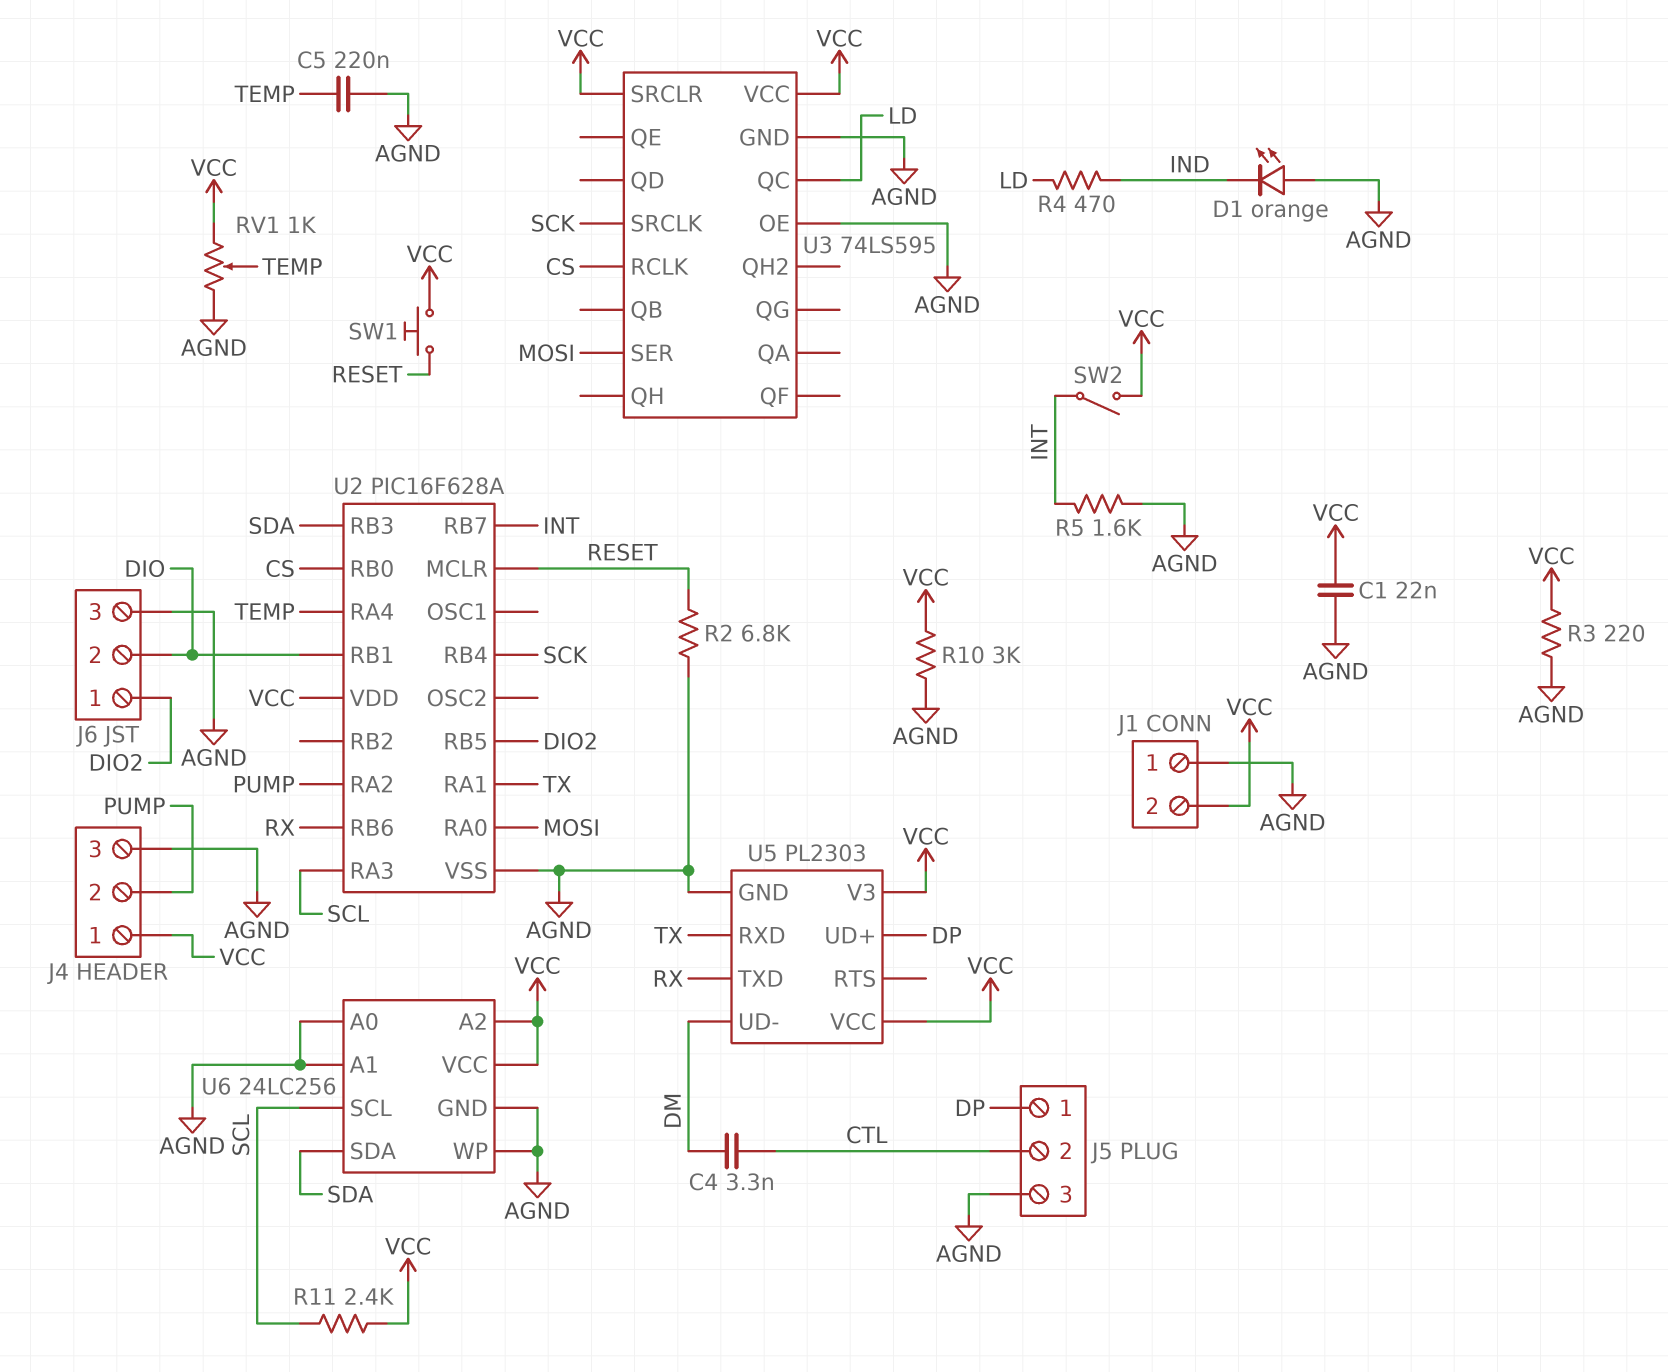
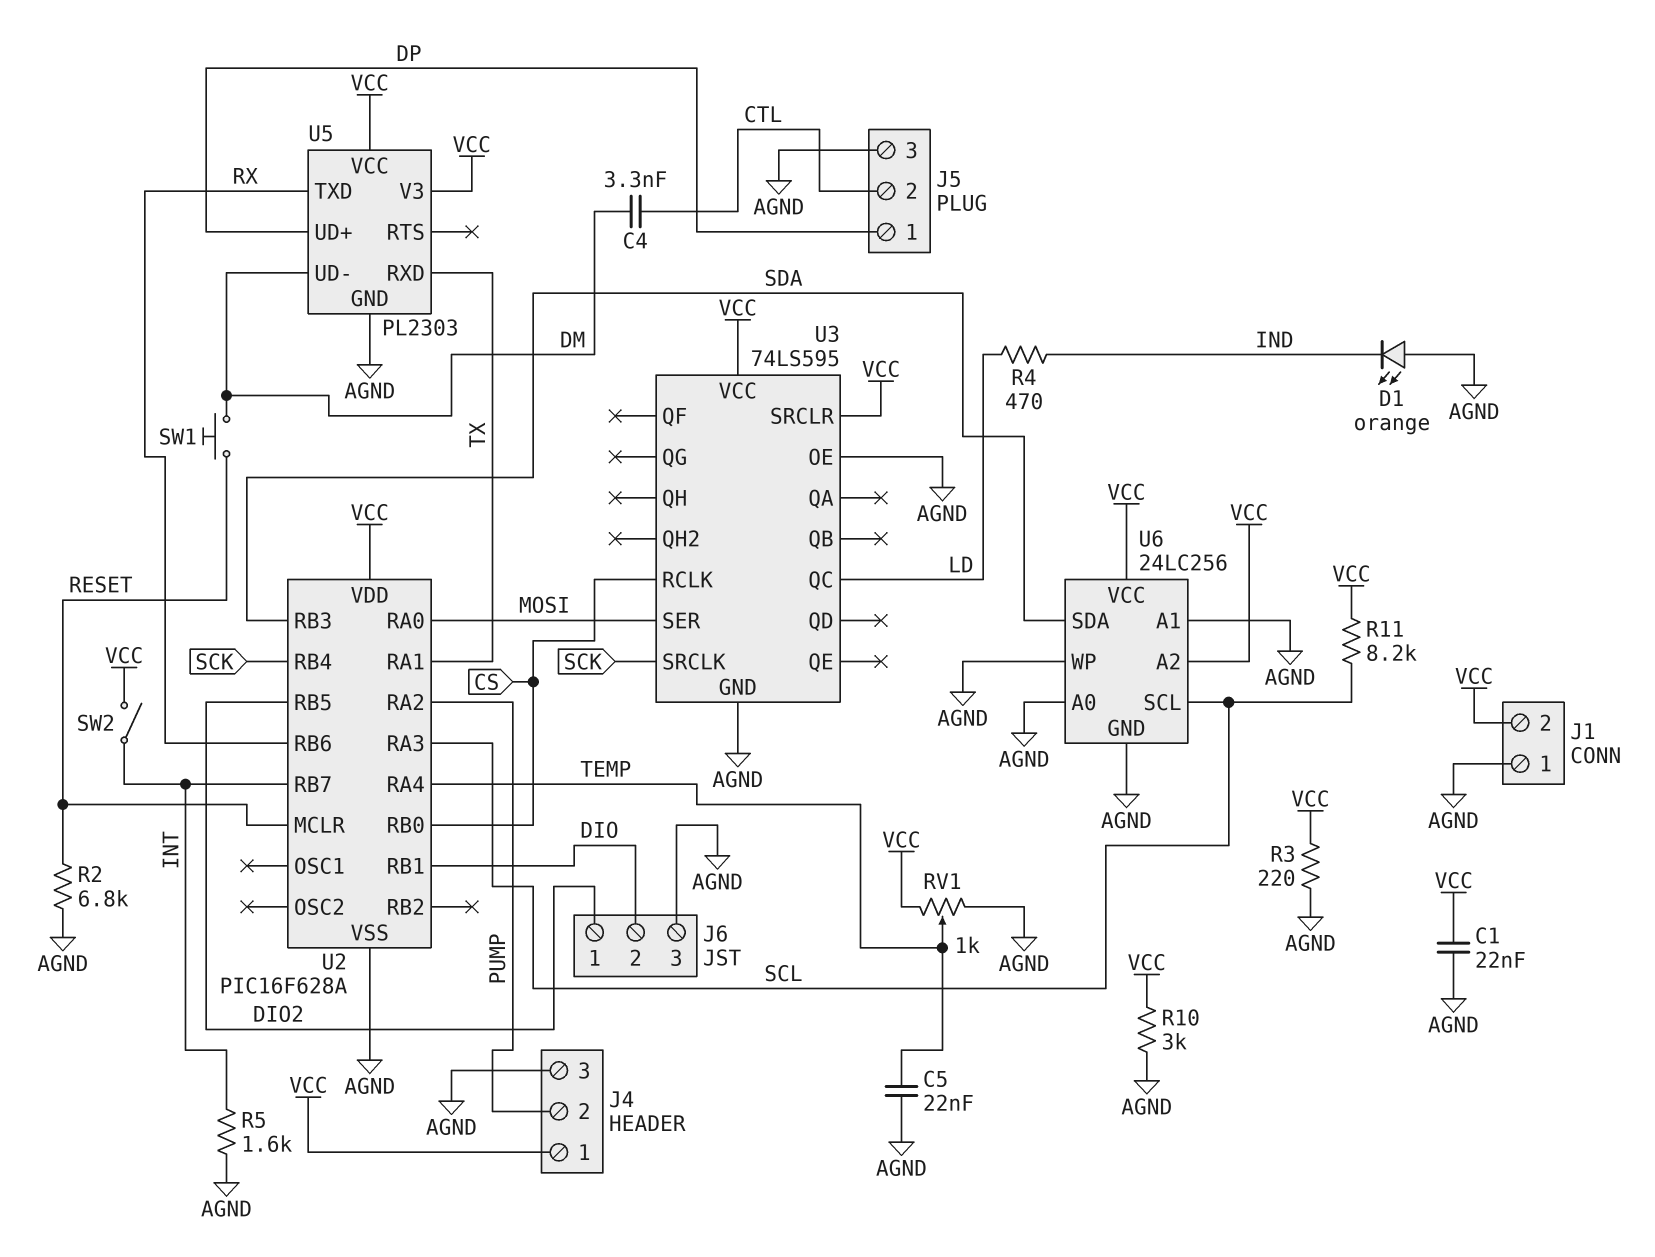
C5: 220nF (AGND, TEMP) -> 22nF (AGND, TEMP)
R11: 2.4k (SCL, VCC) -> 8.2k (SCL, VCC)
SW1: button (RESET, VCC) -> button (DM, RESET)

